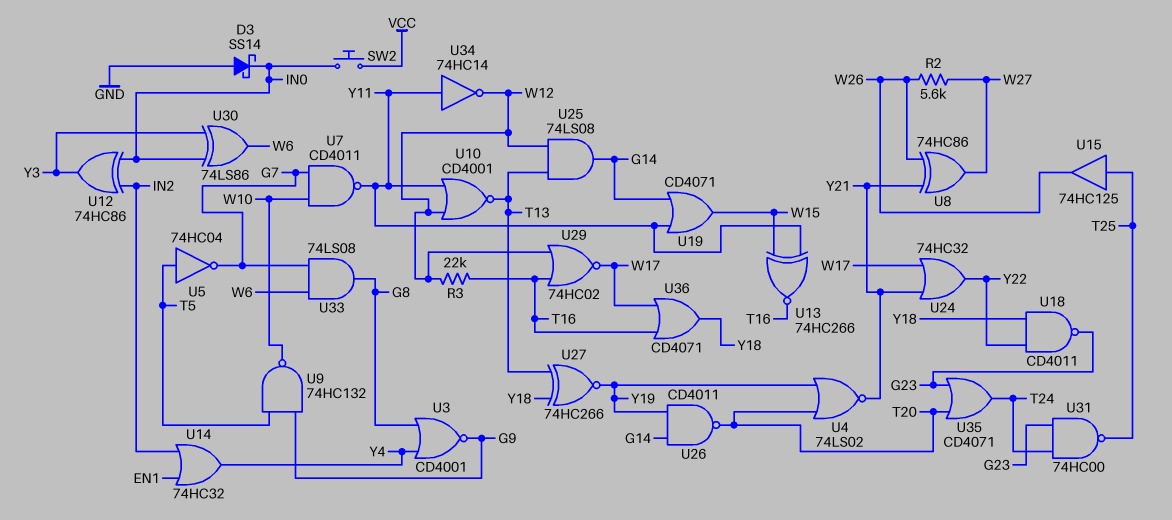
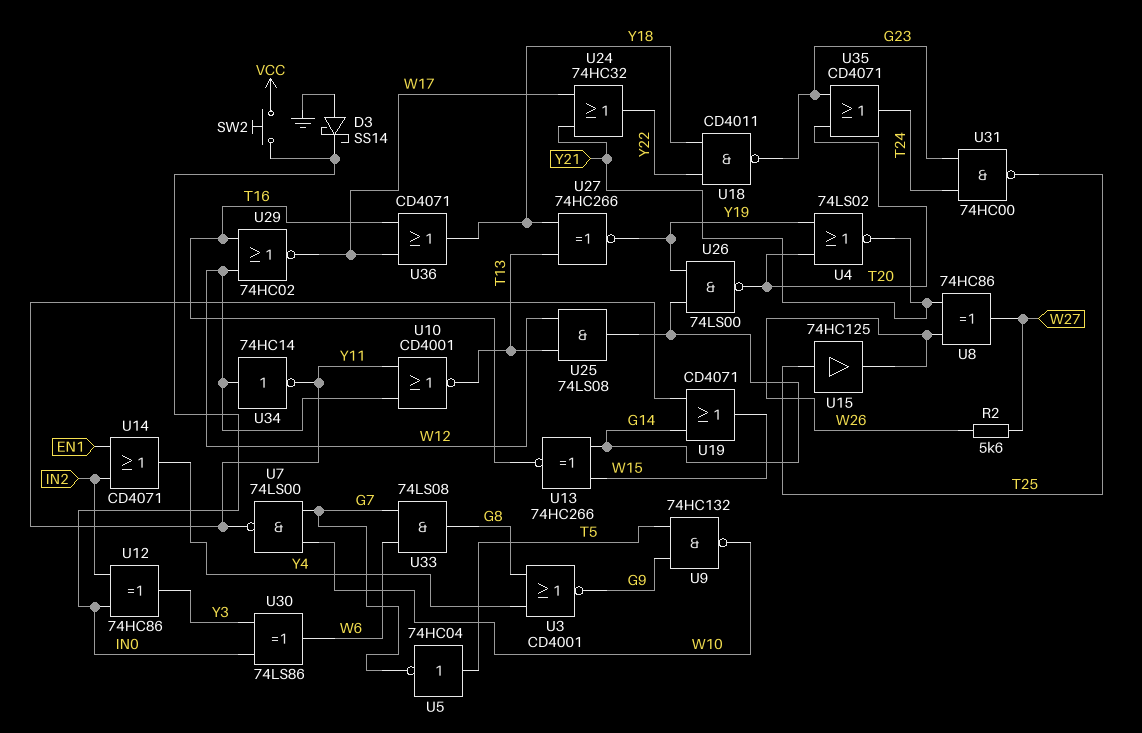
R3: 22k (T16, W12) -> none
U7: NAND CD4011 (in G7, in W10, out Y11) -> NAND 74LS00 (in G7, in W10, out Y11)
U13: XNOR 74HC266 (in W15, in Y11, out T16) -> XNOR 74HC266 (in G14, in W15, out T16)
U14: OR 74HC32 (in EN1, in IN2, out Y4) -> OR CD4071 (in EN1, in IN2, out Y4)
U26: NAND CD4011 (in G14, in Y19, out T20) -> NAND 74LS00 (in G14, in Y19, out T20)
U34: NOT 74HC14 (in Y11, out W12) -> NOT 74HC14 (in W12, out Y11)

